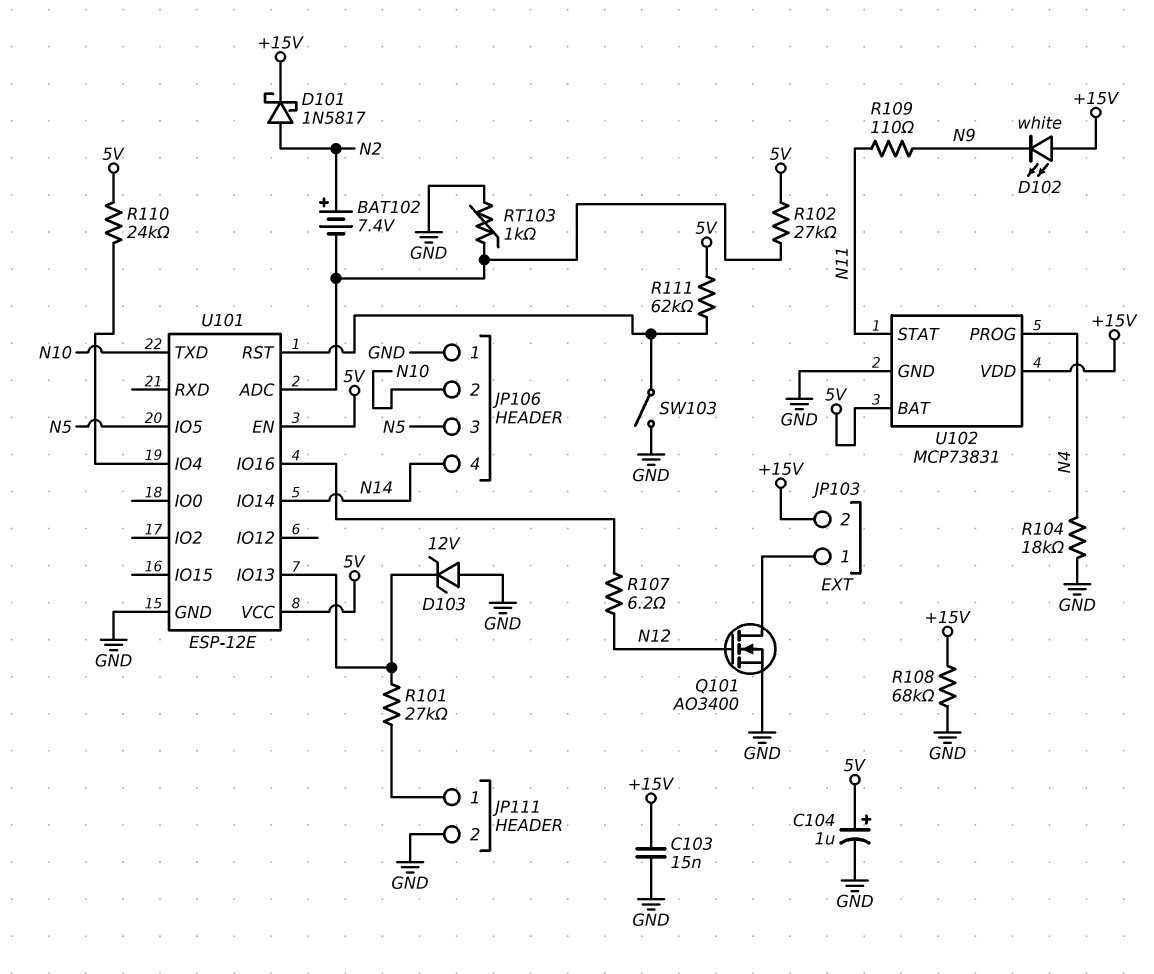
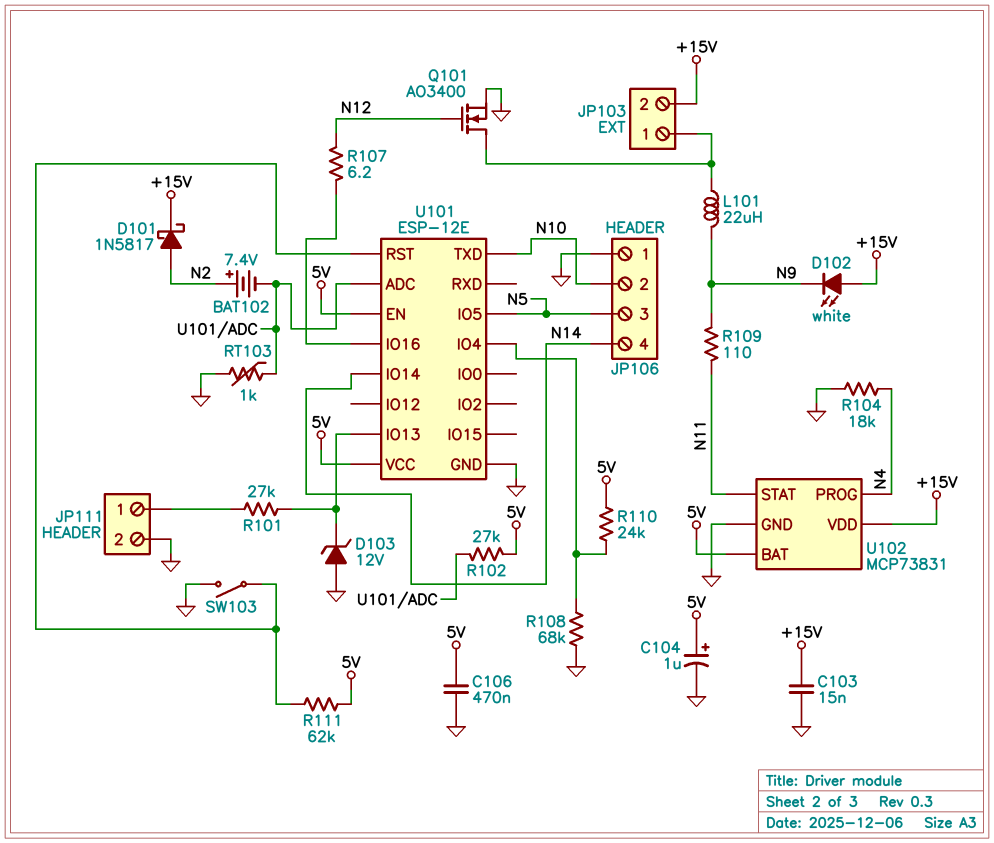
C106: none -> 470nF (5V, GND)
L101: none -> 22uH (JP103/1, N9)
R108: 68k (+15V, GND) -> 68k (GND, U101/IO4)

